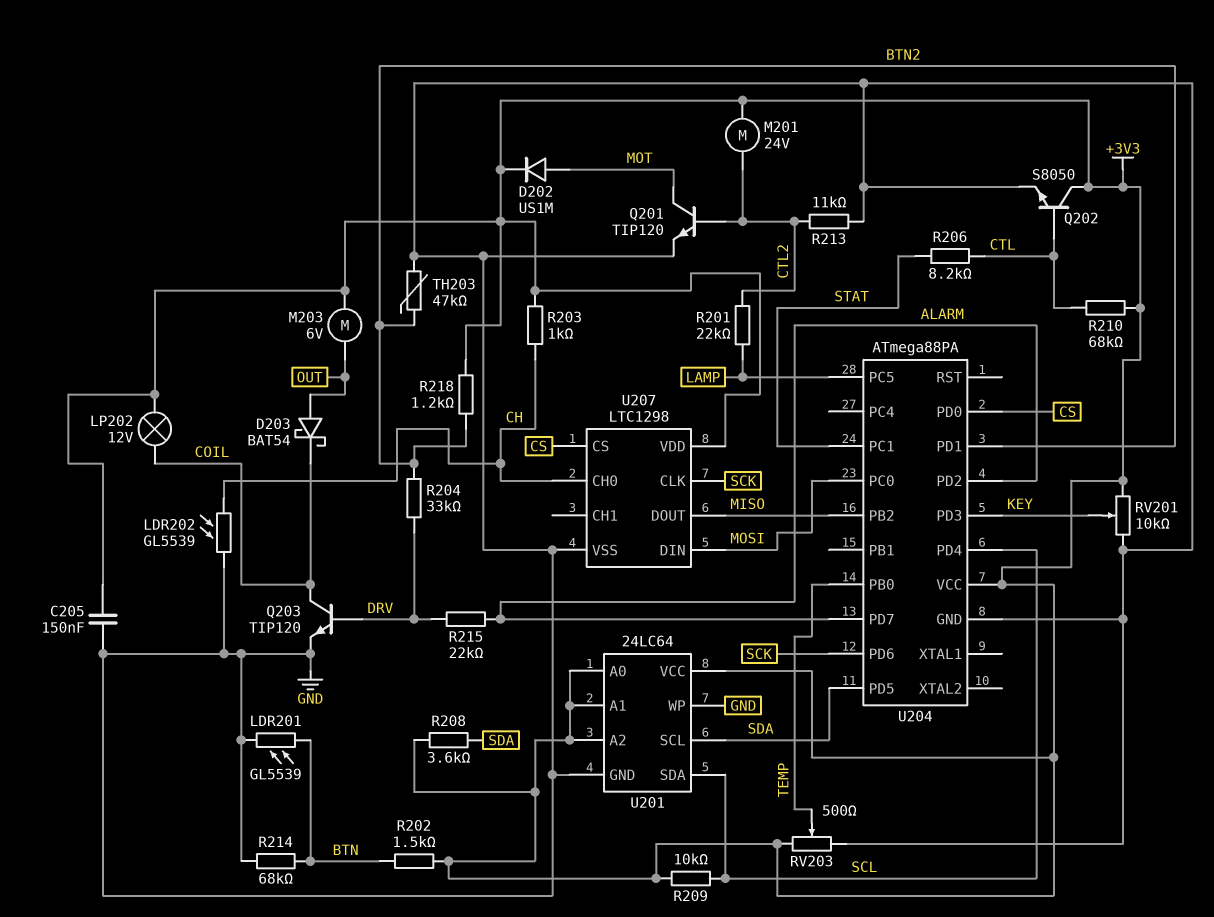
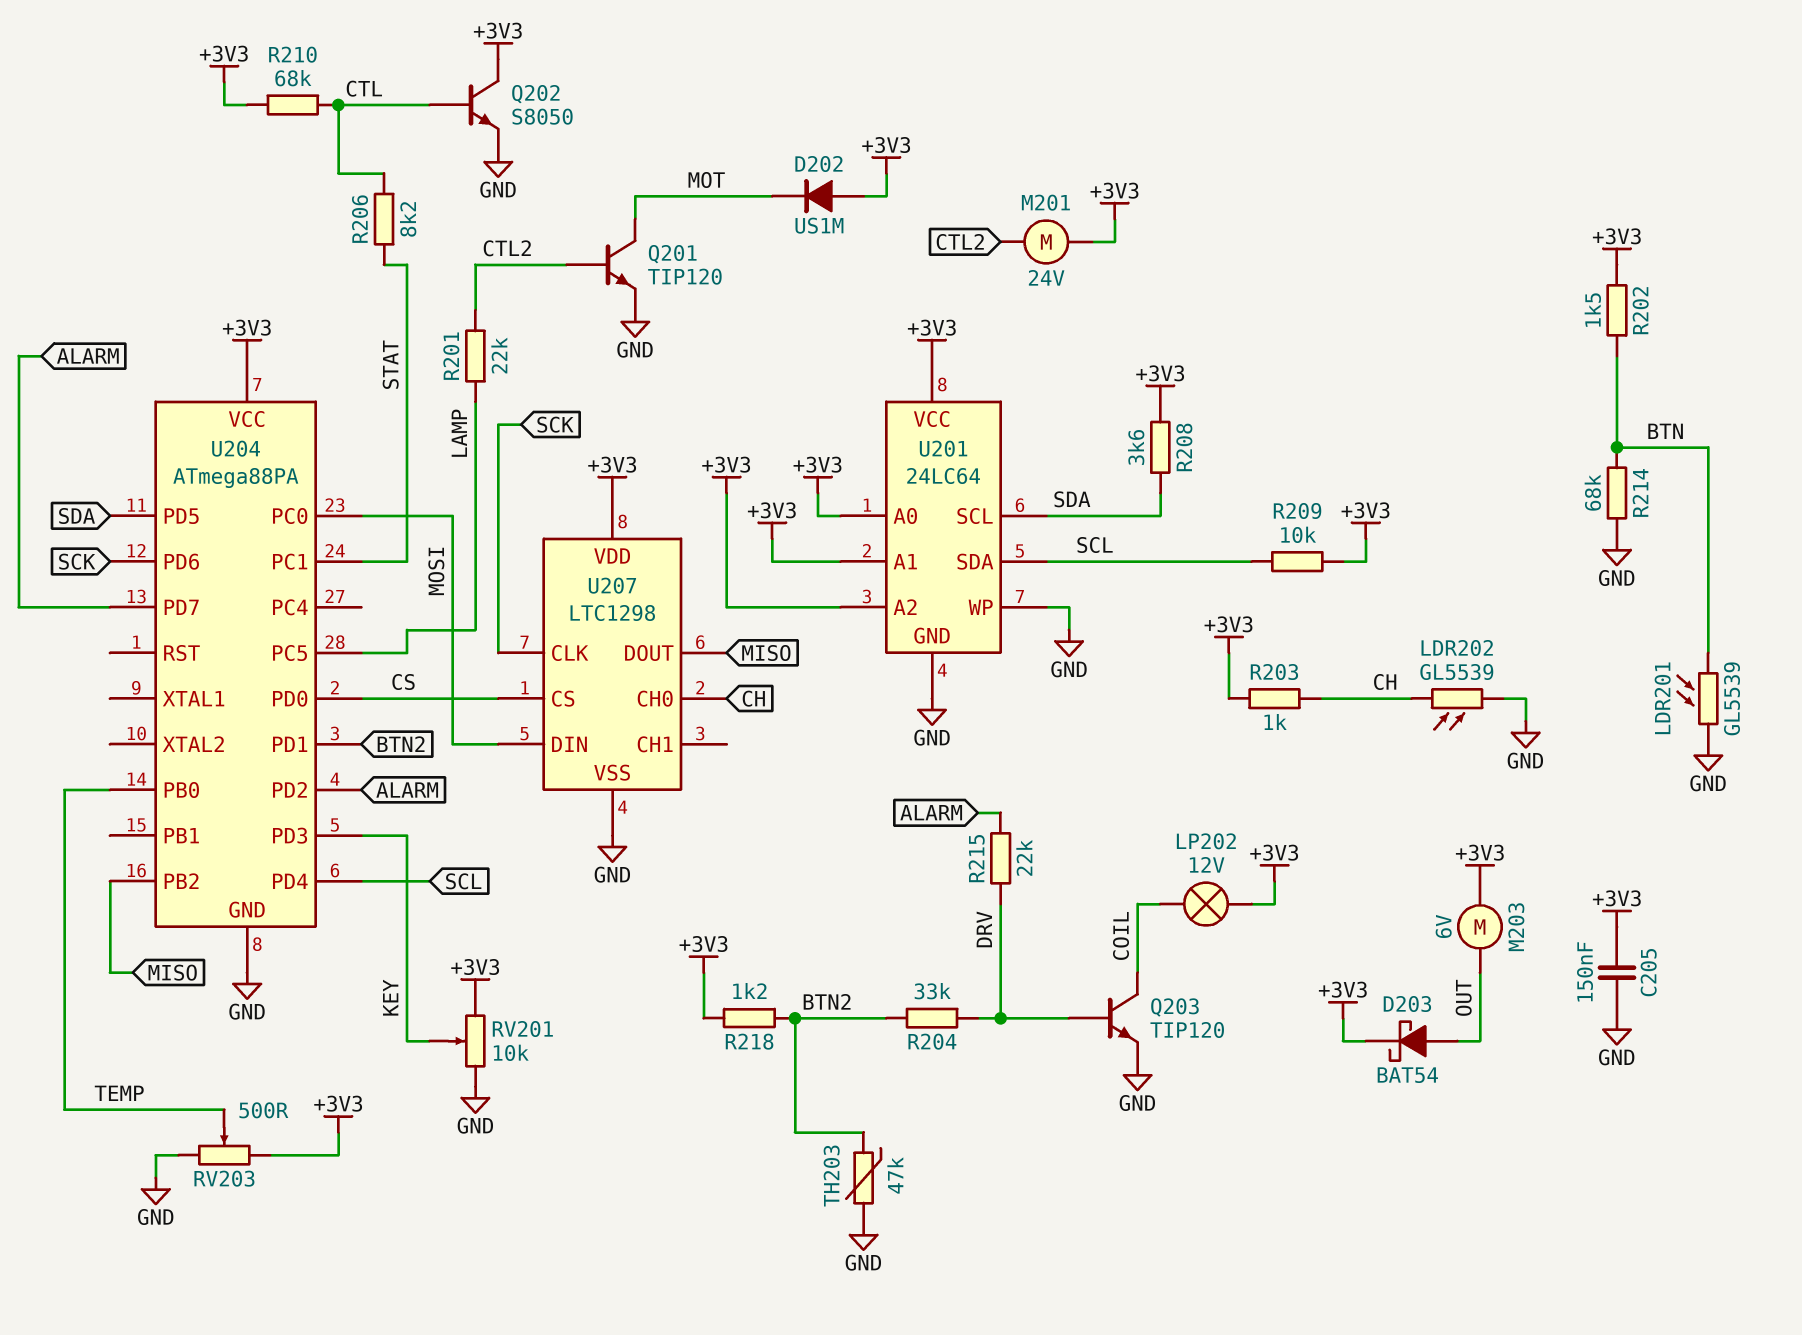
D202: diode US1M (A MOT, K +3V3) -> diode US1M (A +3V3, K MOT)
D203: schottky BAT54 (A OUT, K COIL) -> schottky BAT54 (A OUT, K +3V3)
R213: 11k (CTL2, GND) -> none

